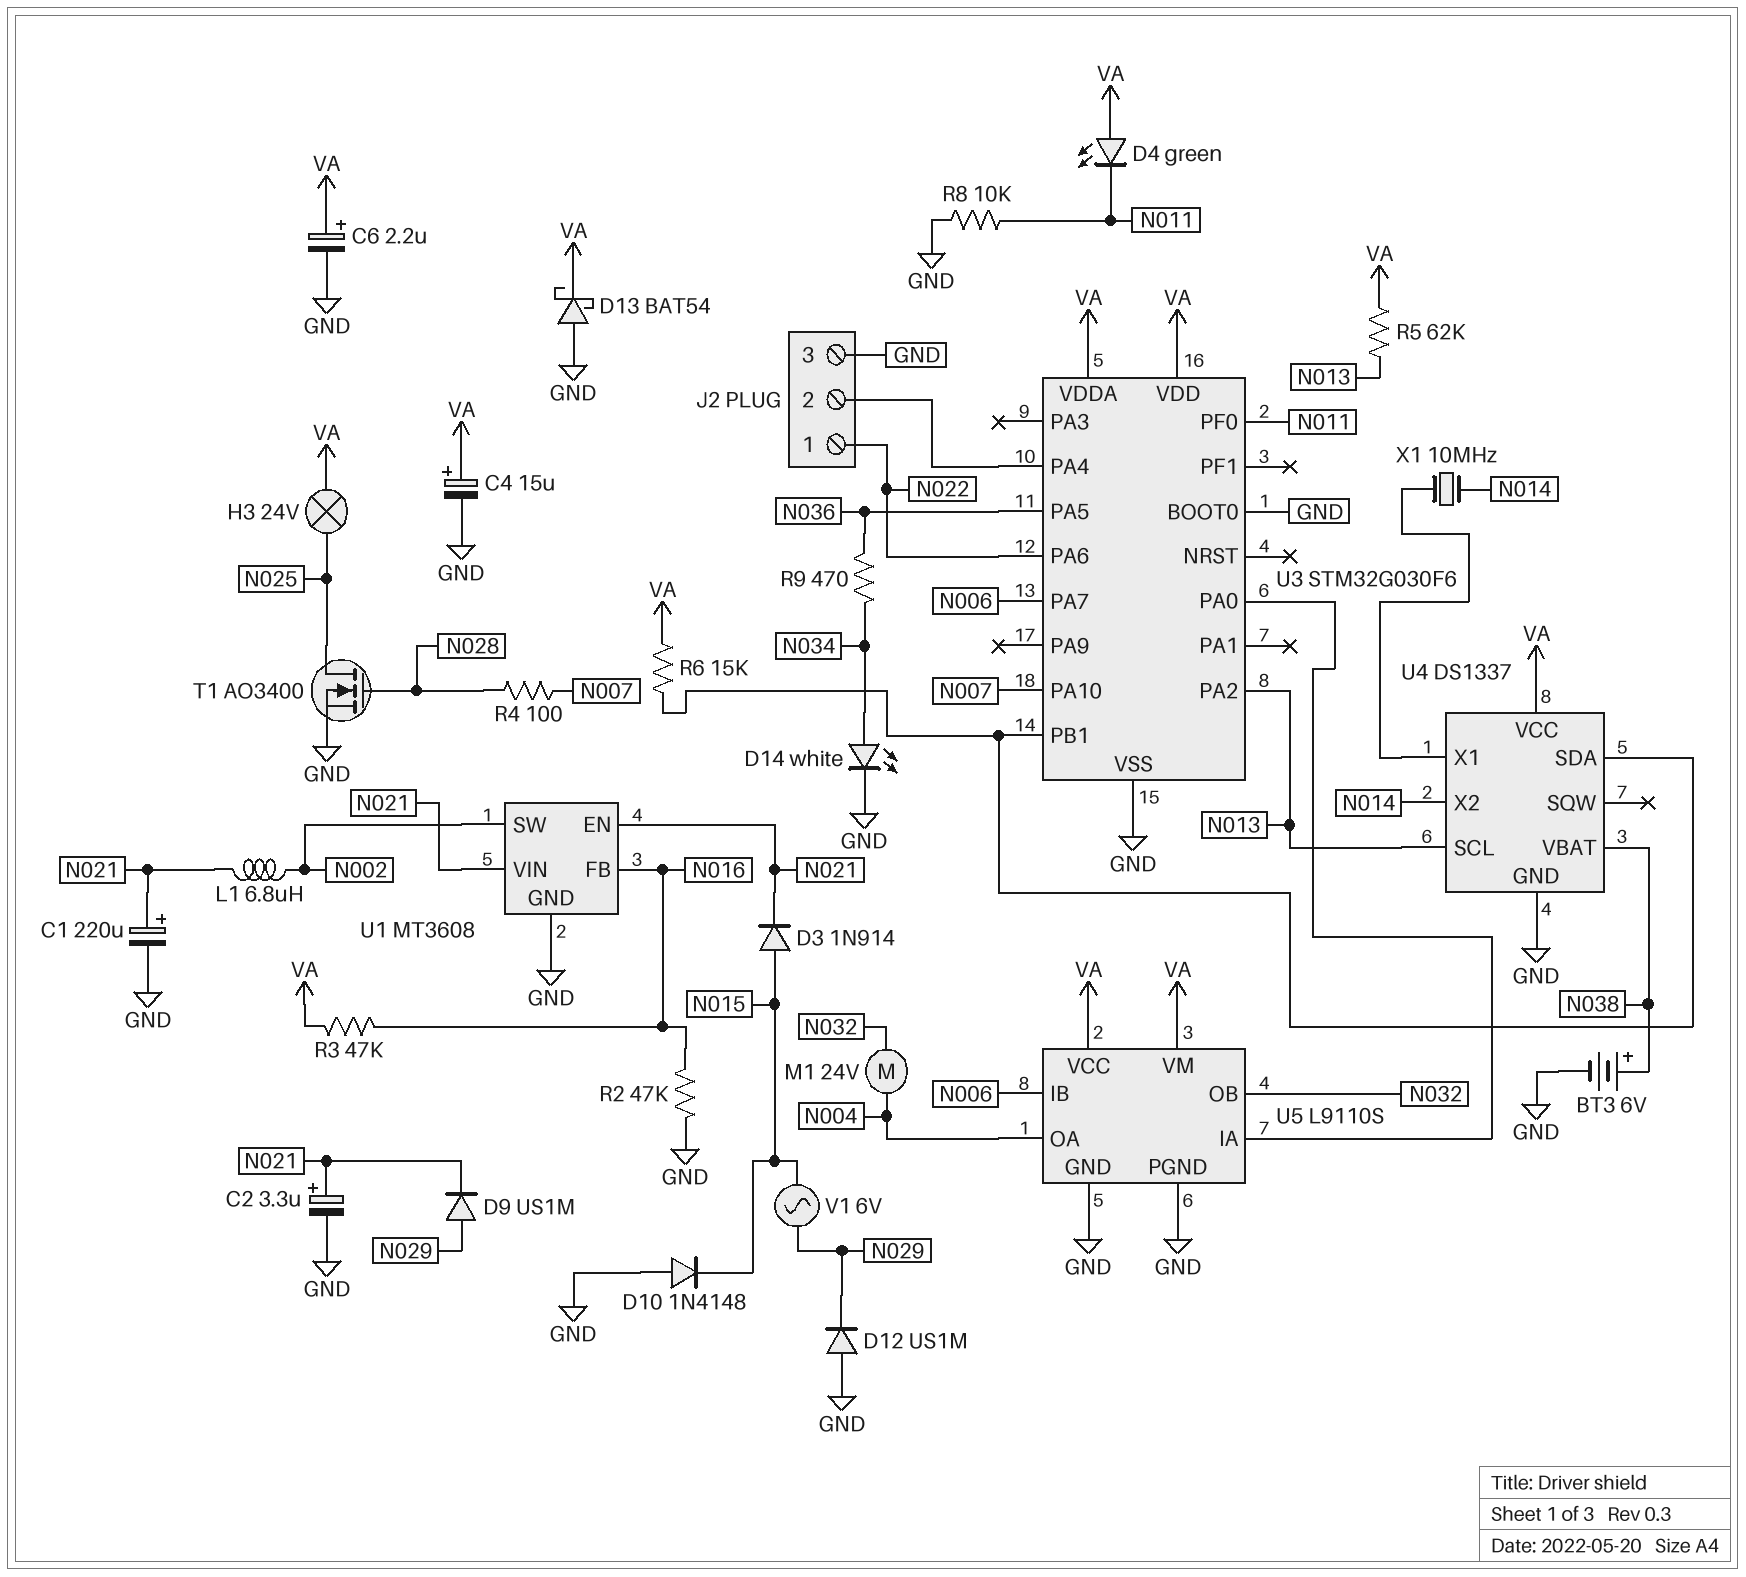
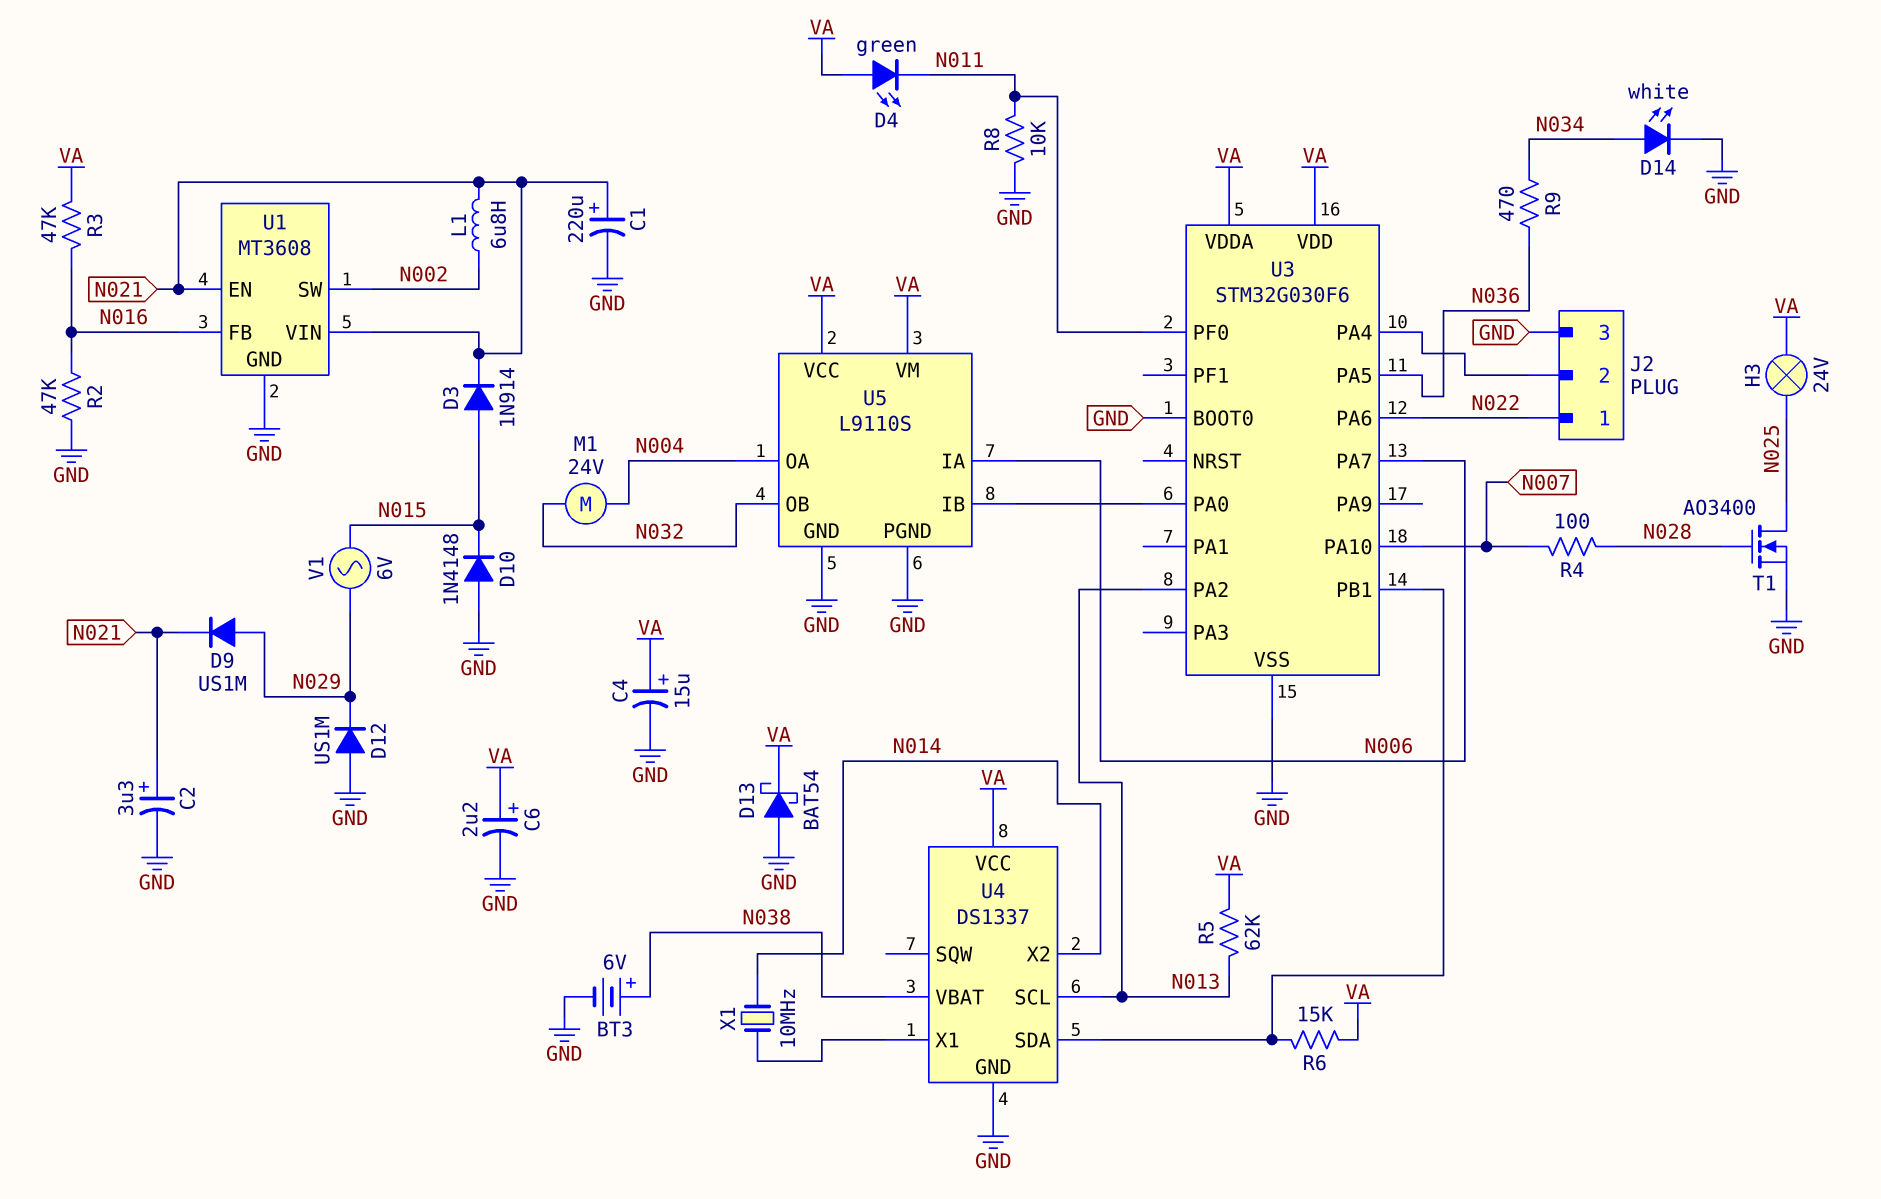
U5 pin IA: U3/PA0 -> N006
U5 pin IB: N006 -> U3/PA0

